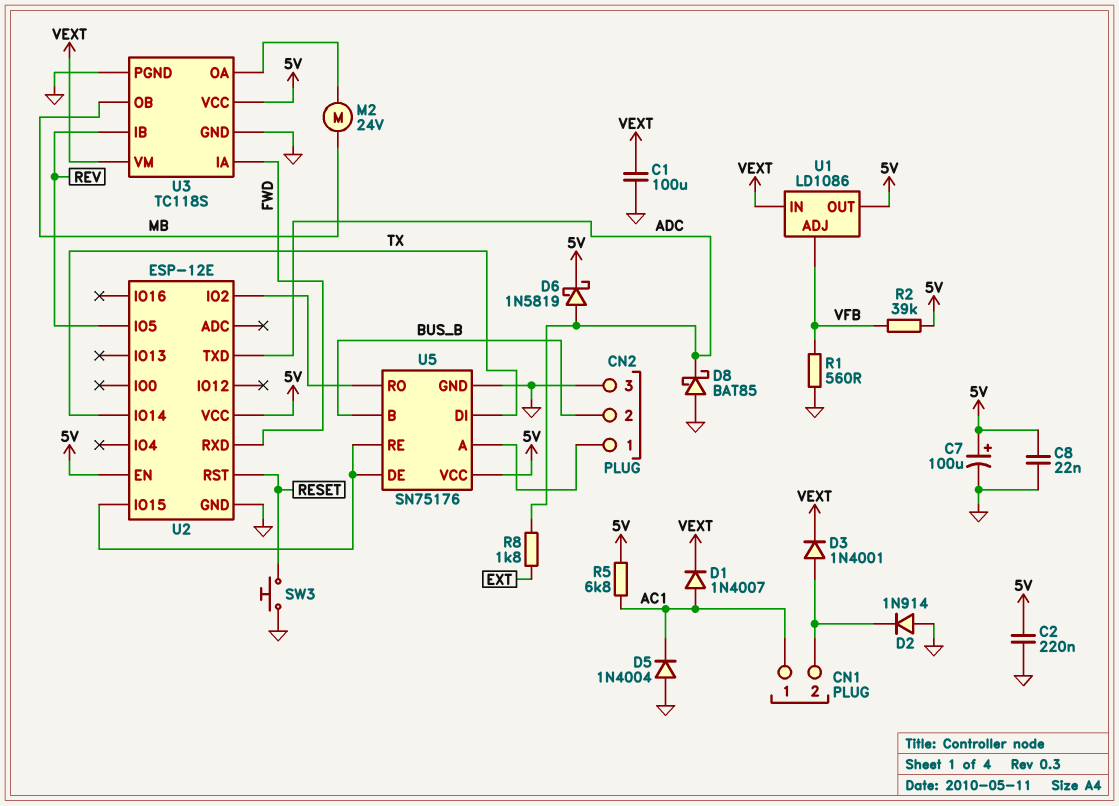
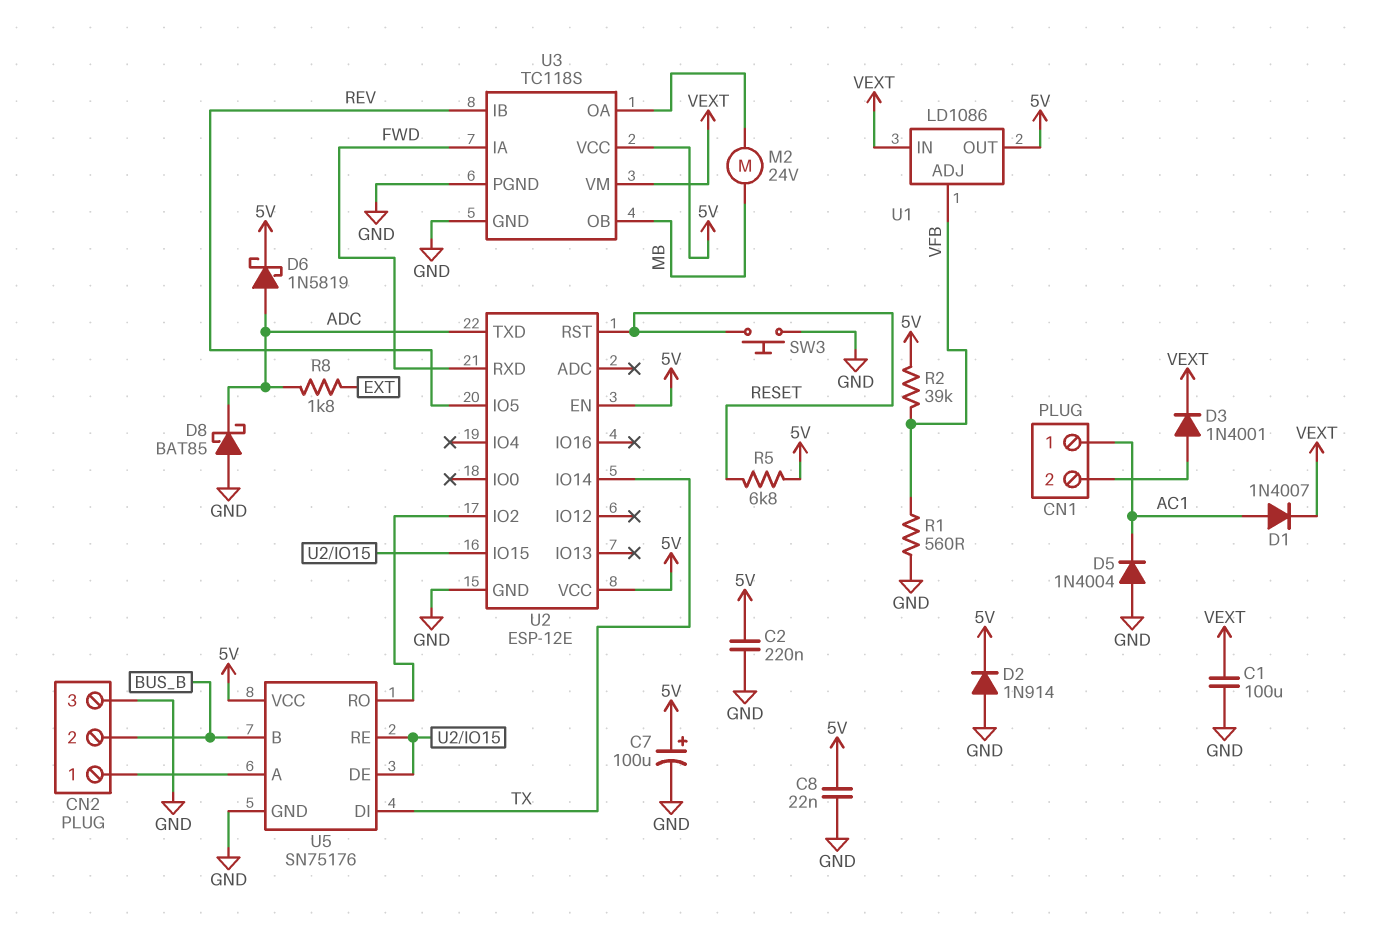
D2: diode 1N914 (A GND, K CN1/2) -> diode 1N914 (A GND, K 5V)
R5: 6.8k (5V, AC1) -> 6.8k (5V, RESET)

